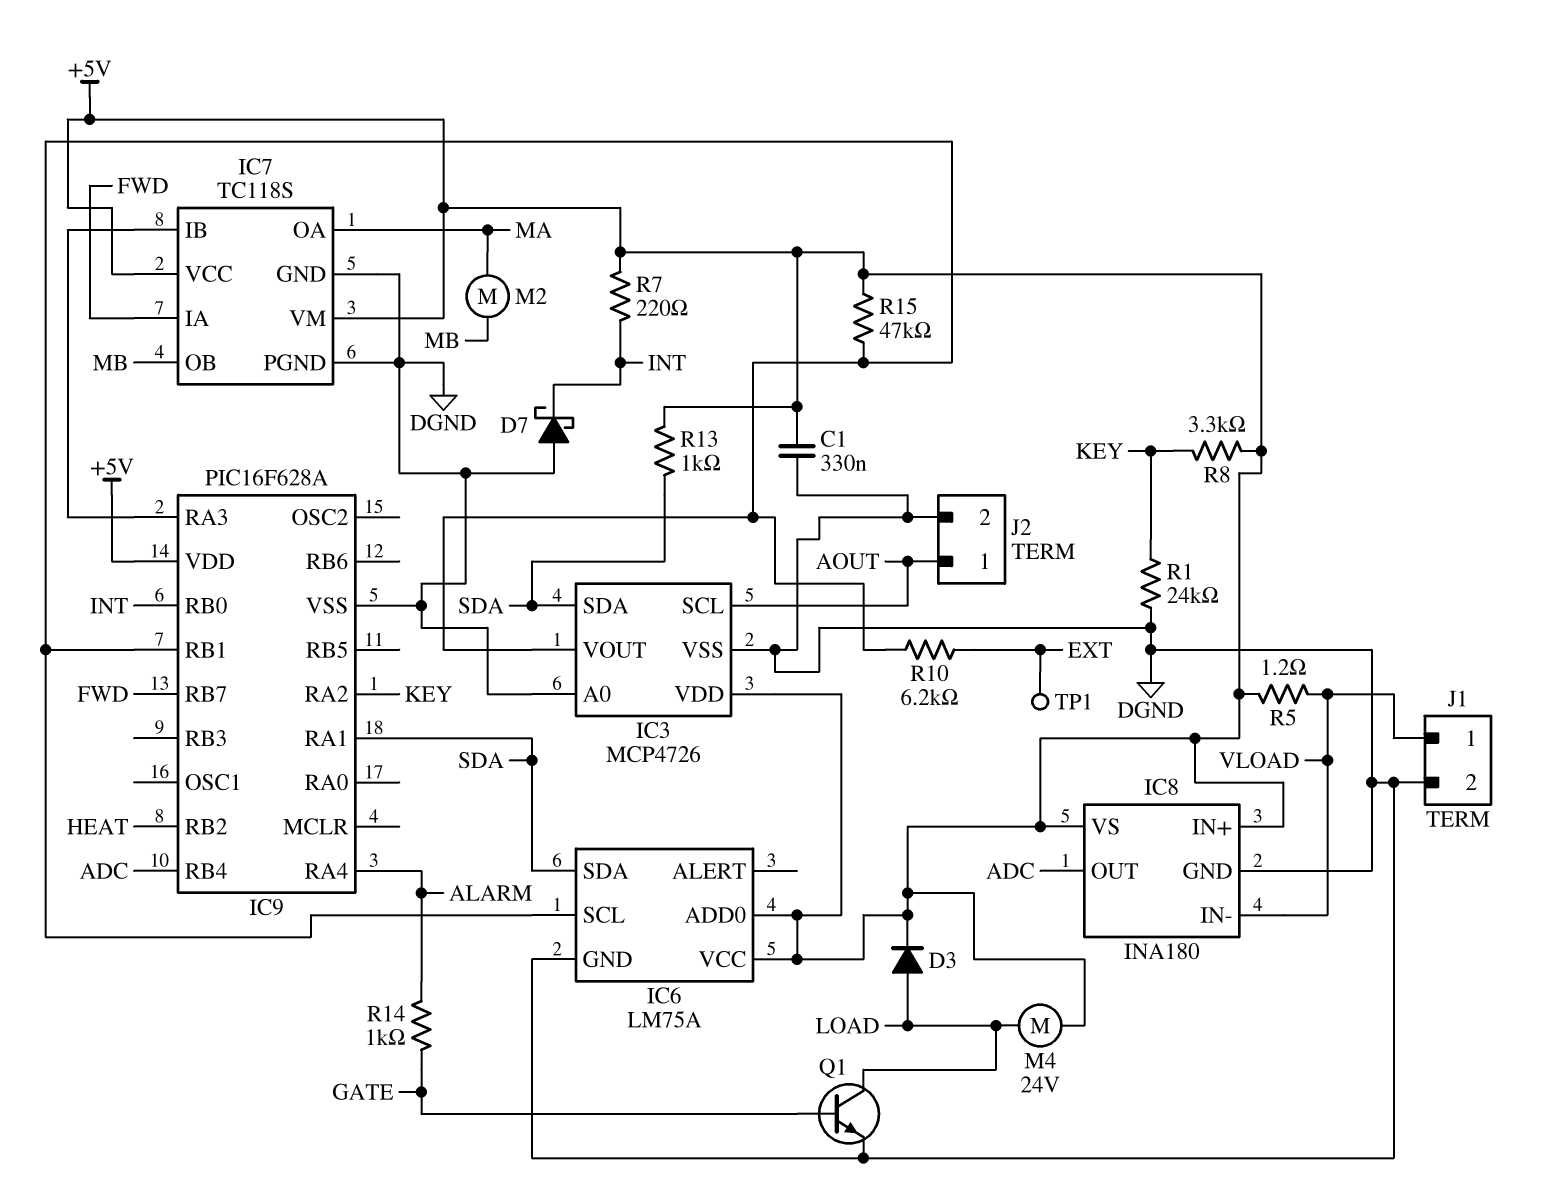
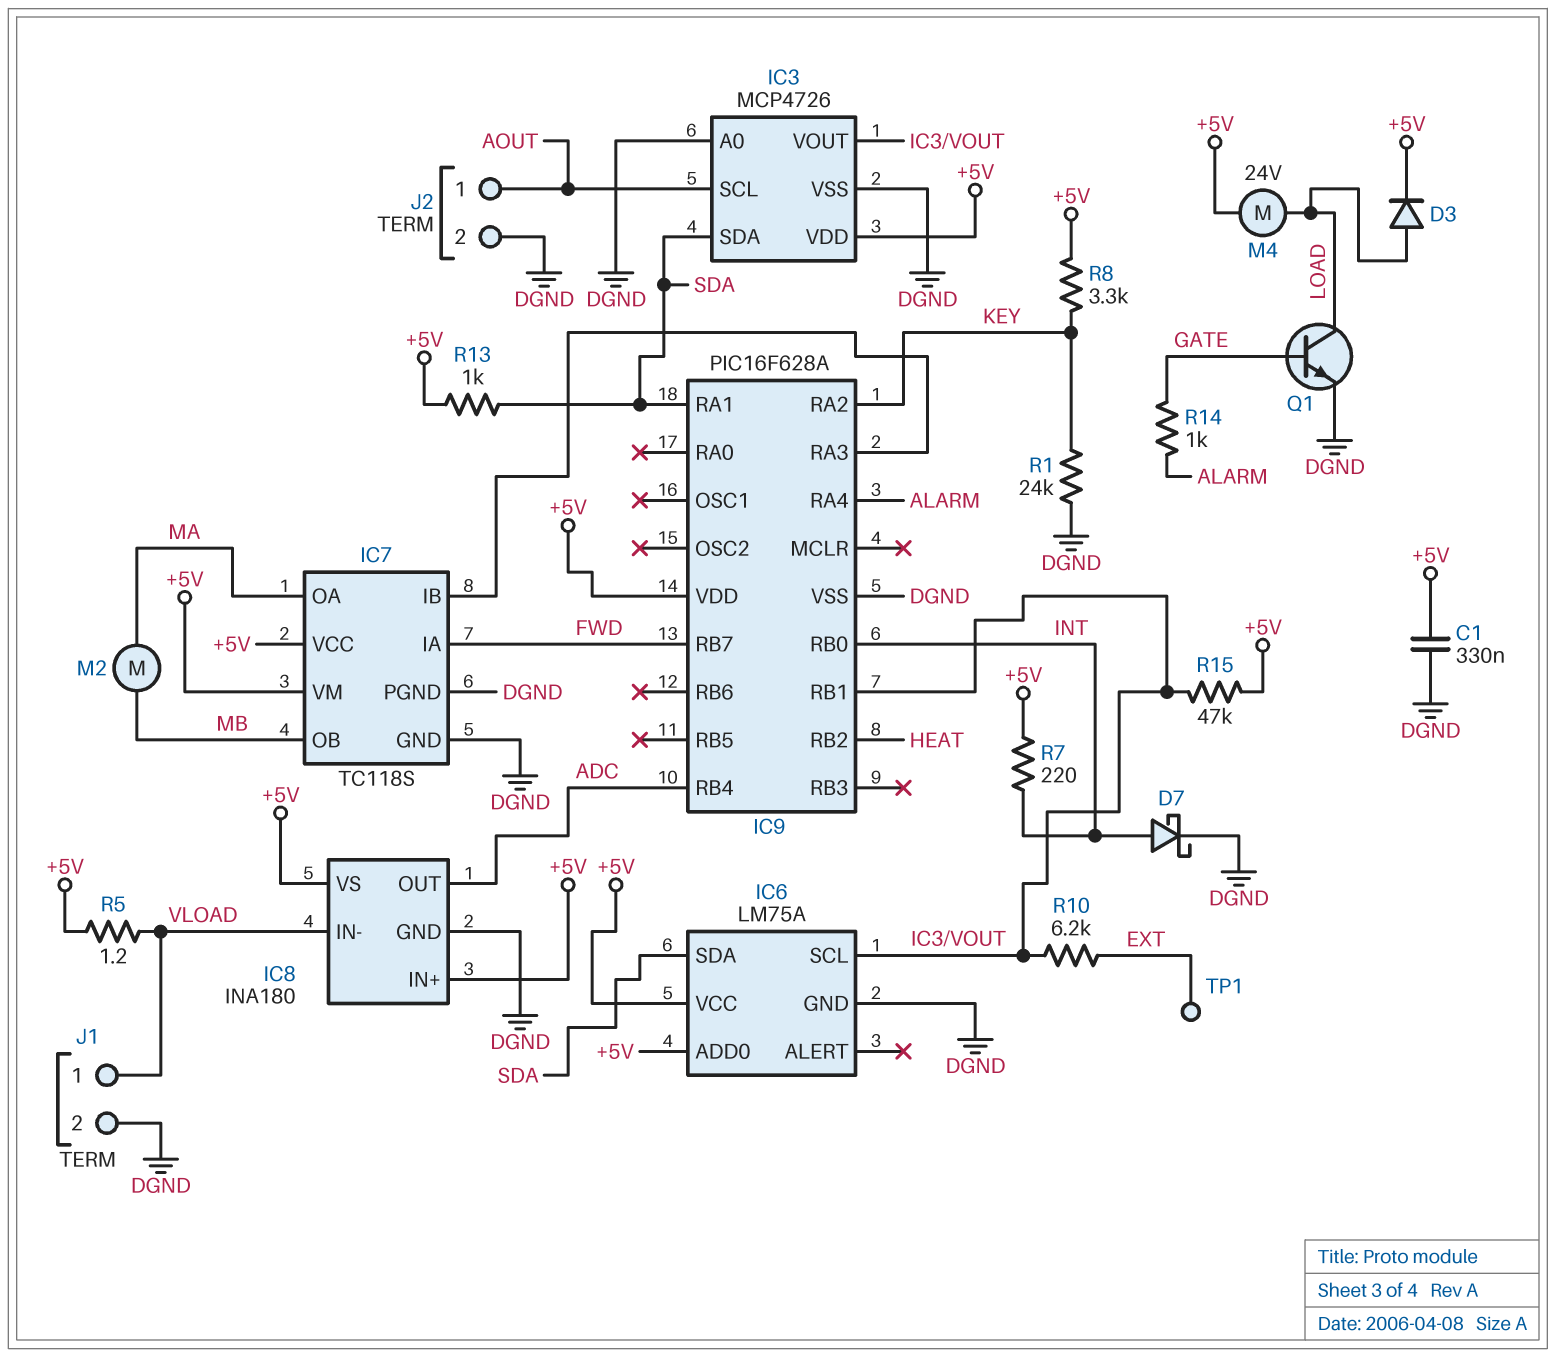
D7: schottky (A DGND, K INT) -> schottky (A INT, K DGND)

